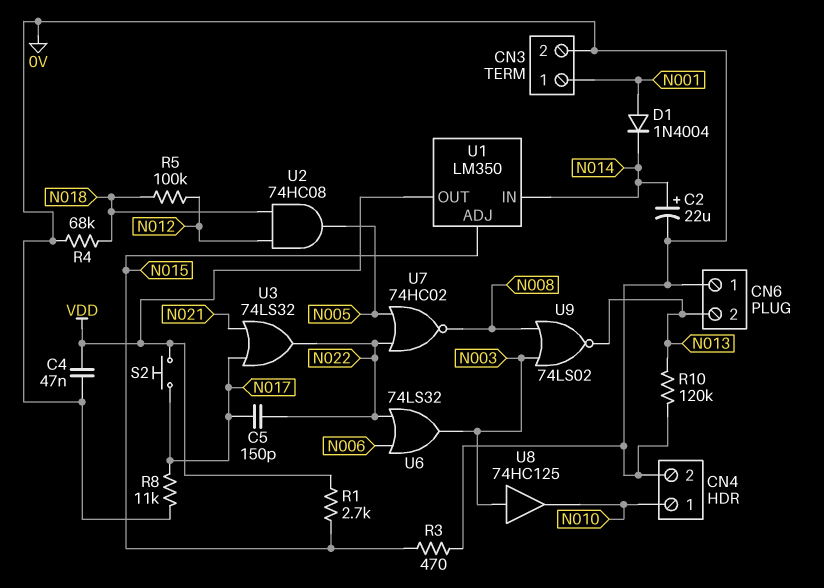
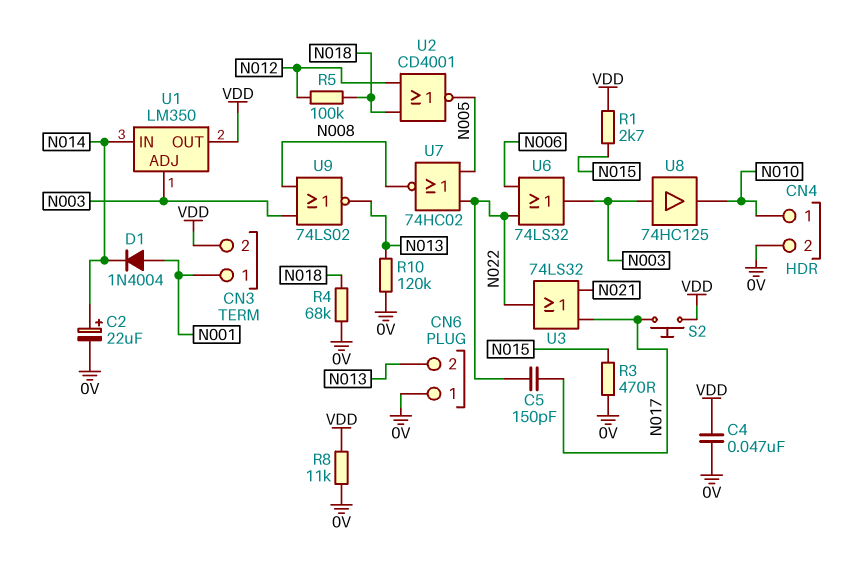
CN3 pin 2: 0V -> VDD
R8: 11k (0V, N017) -> 11k (0V, VDD)
U1 pin ADJ: N015 -> N003
U2: AND 74HC08 (in N012, in N018, out N005) -> NOR CD4001 (in N012, in N018, out N005)

